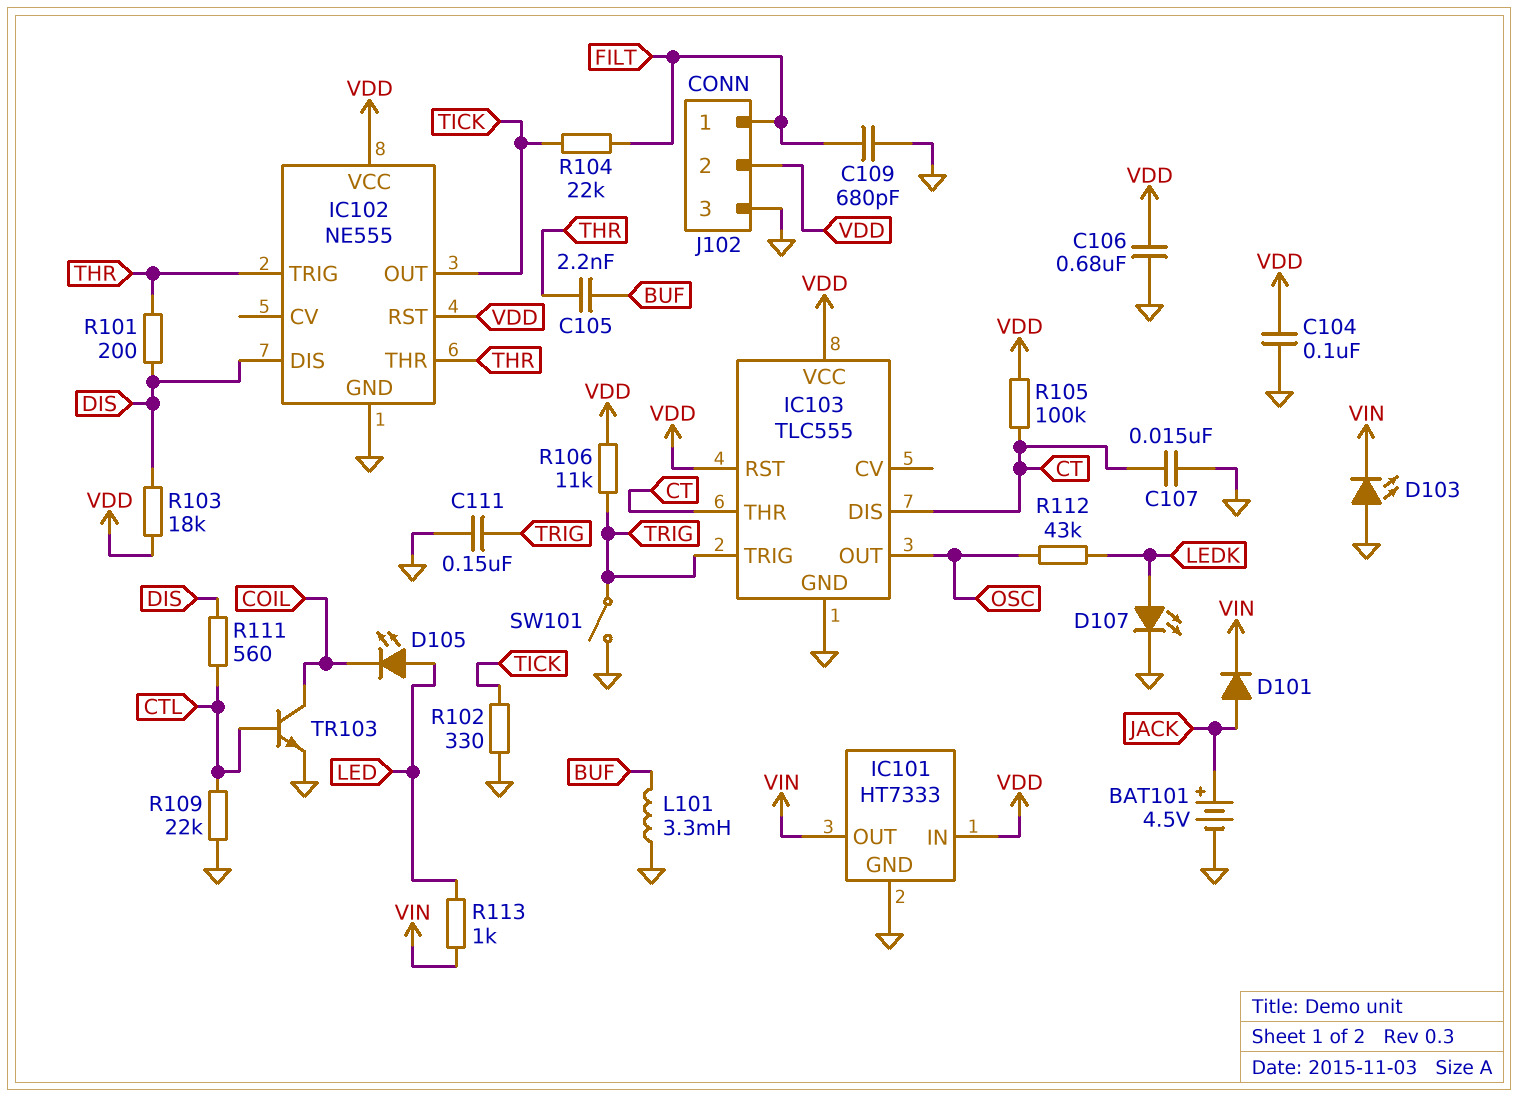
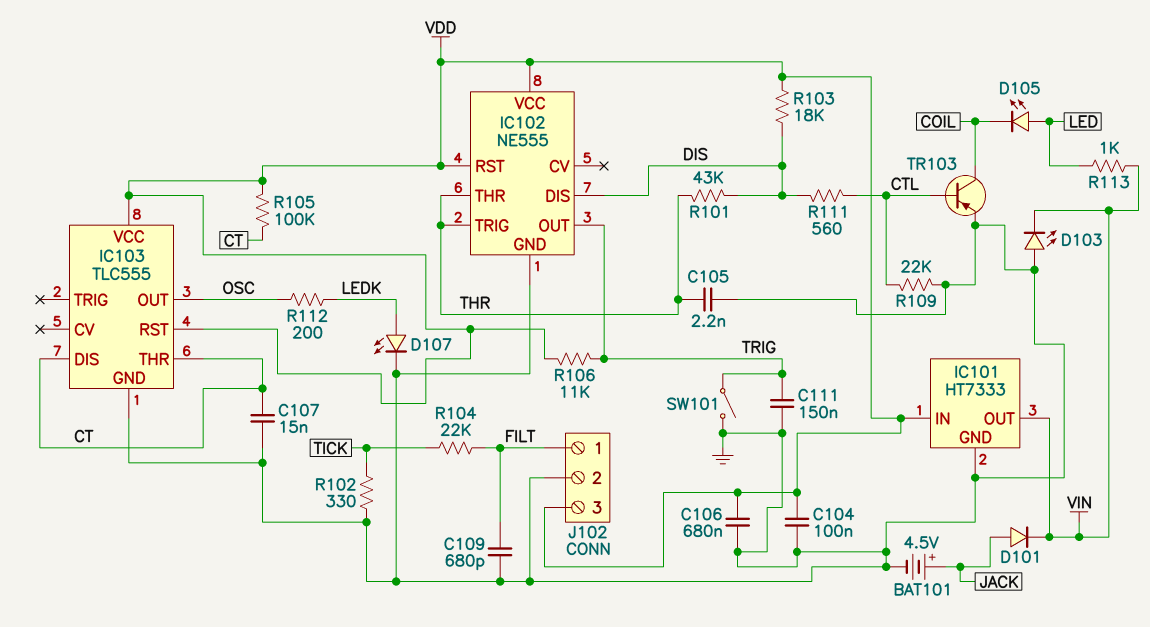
C105: 2.2nF (BUF, THR) -> 2.2nF (GND, THR)
IC102 pin OUT: TICK -> TRIG
IC103 pin TRIG: TRIG -> none
J102 pin 2: VDD -> GND
J102 pin 3: GND -> VDD
L101: 3.3mH (BUF, GND) -> none
R101: 200 (DIS, THR) -> 43k (DIS, THR)
R112: 43k (LEDK, OSC) -> 200 (LEDK, OSC)
TR103: NPN (B CTL, C COIL, E GND) -> PNP (B CTL, C COIL, E GND)

